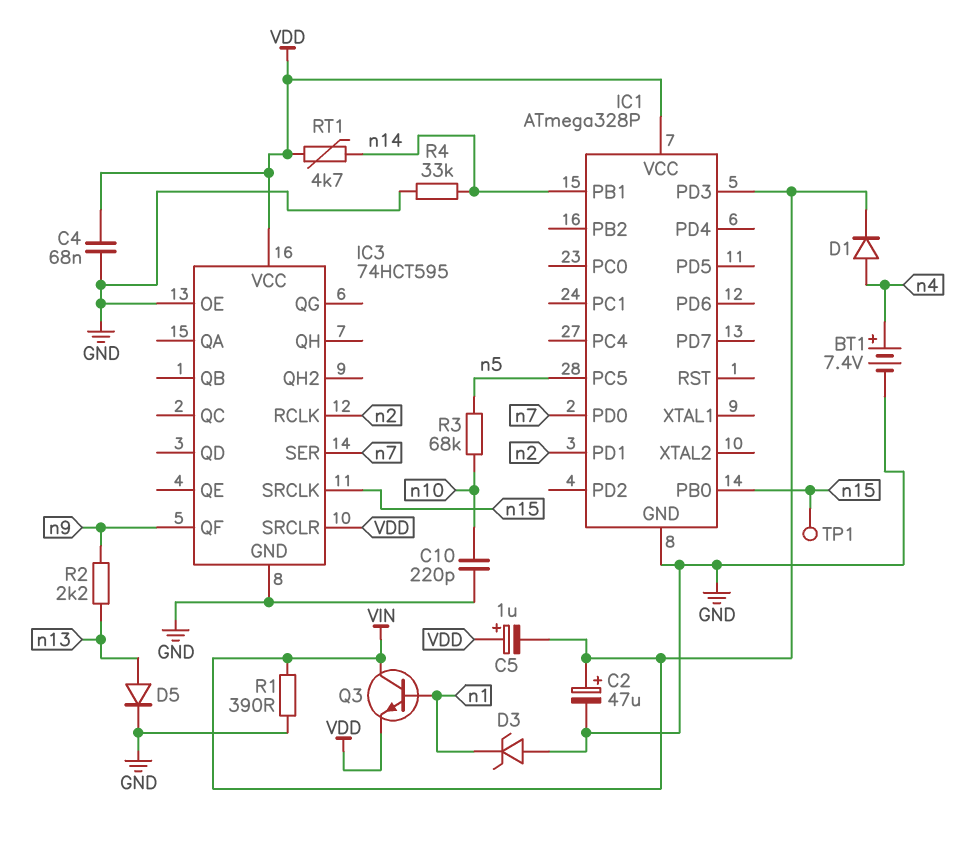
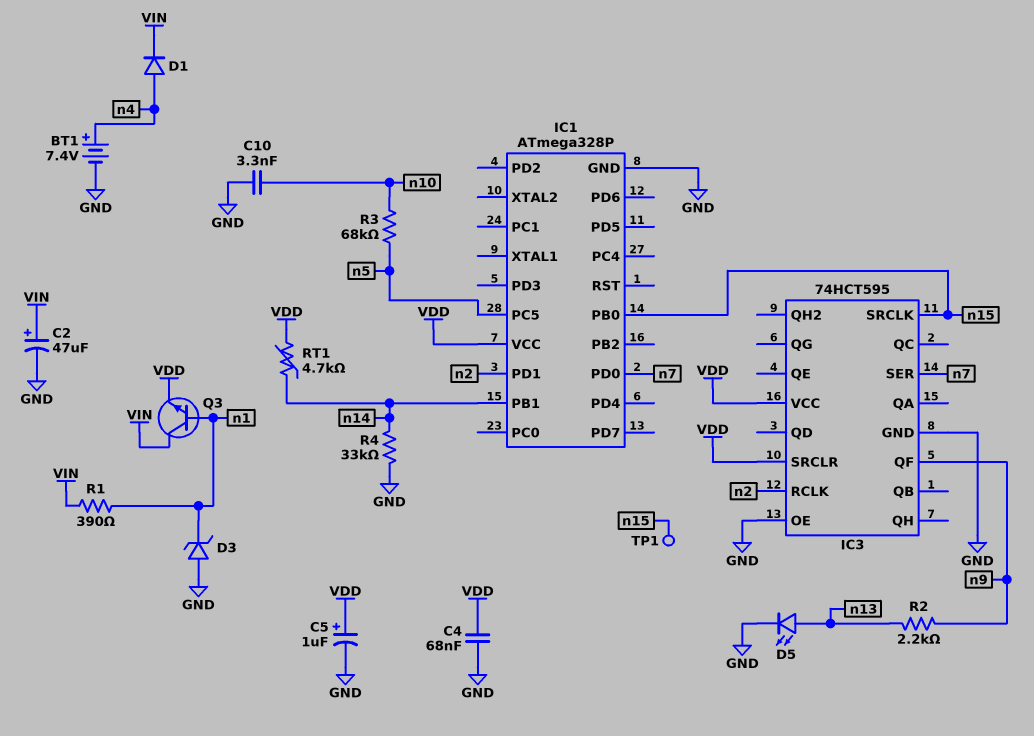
C5: 1uF (plus VDD, minus VIN) -> 1uF (plus VDD, minus GND)
C10: 220pF (GND, n10) -> 3.3nF (GND, n10)
D5: diode (A n13, K GND) -> LED (A n13, K GND)
IC1 pin PD3: VIN -> none
R1: 390 (GND, VIN) -> 390 (VIN, n1)

